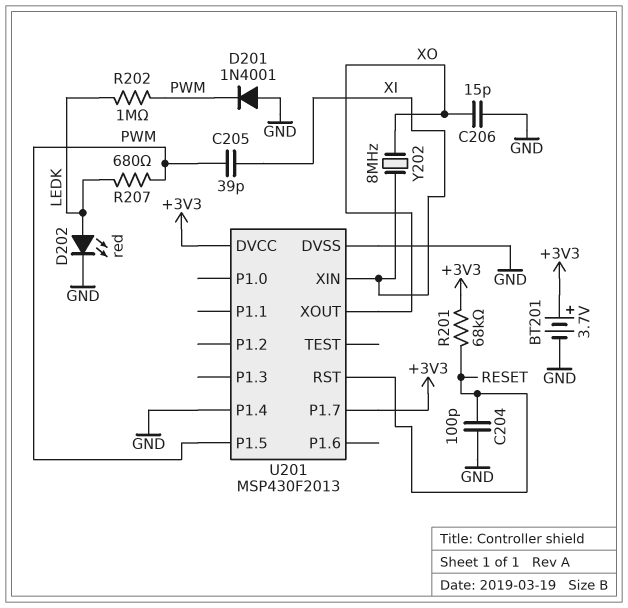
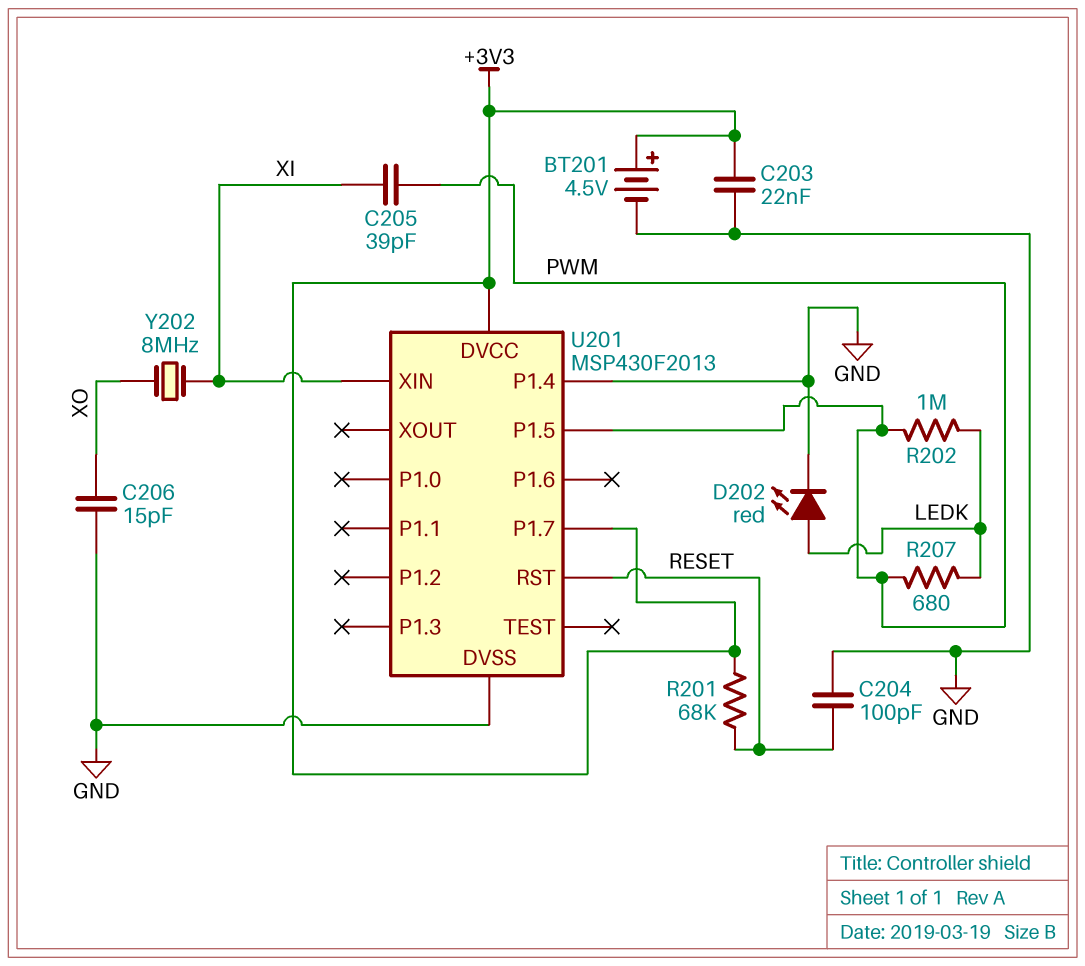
BT201: 3.7V (plus +3V3, minus GND) -> 4.5V (plus +3V3, minus GND)
C203: none -> 22nF (+3V3, GND)
D201: diode 1N4001 (A GND, K PWM) -> none
U201 pin XOUT: XO -> none

